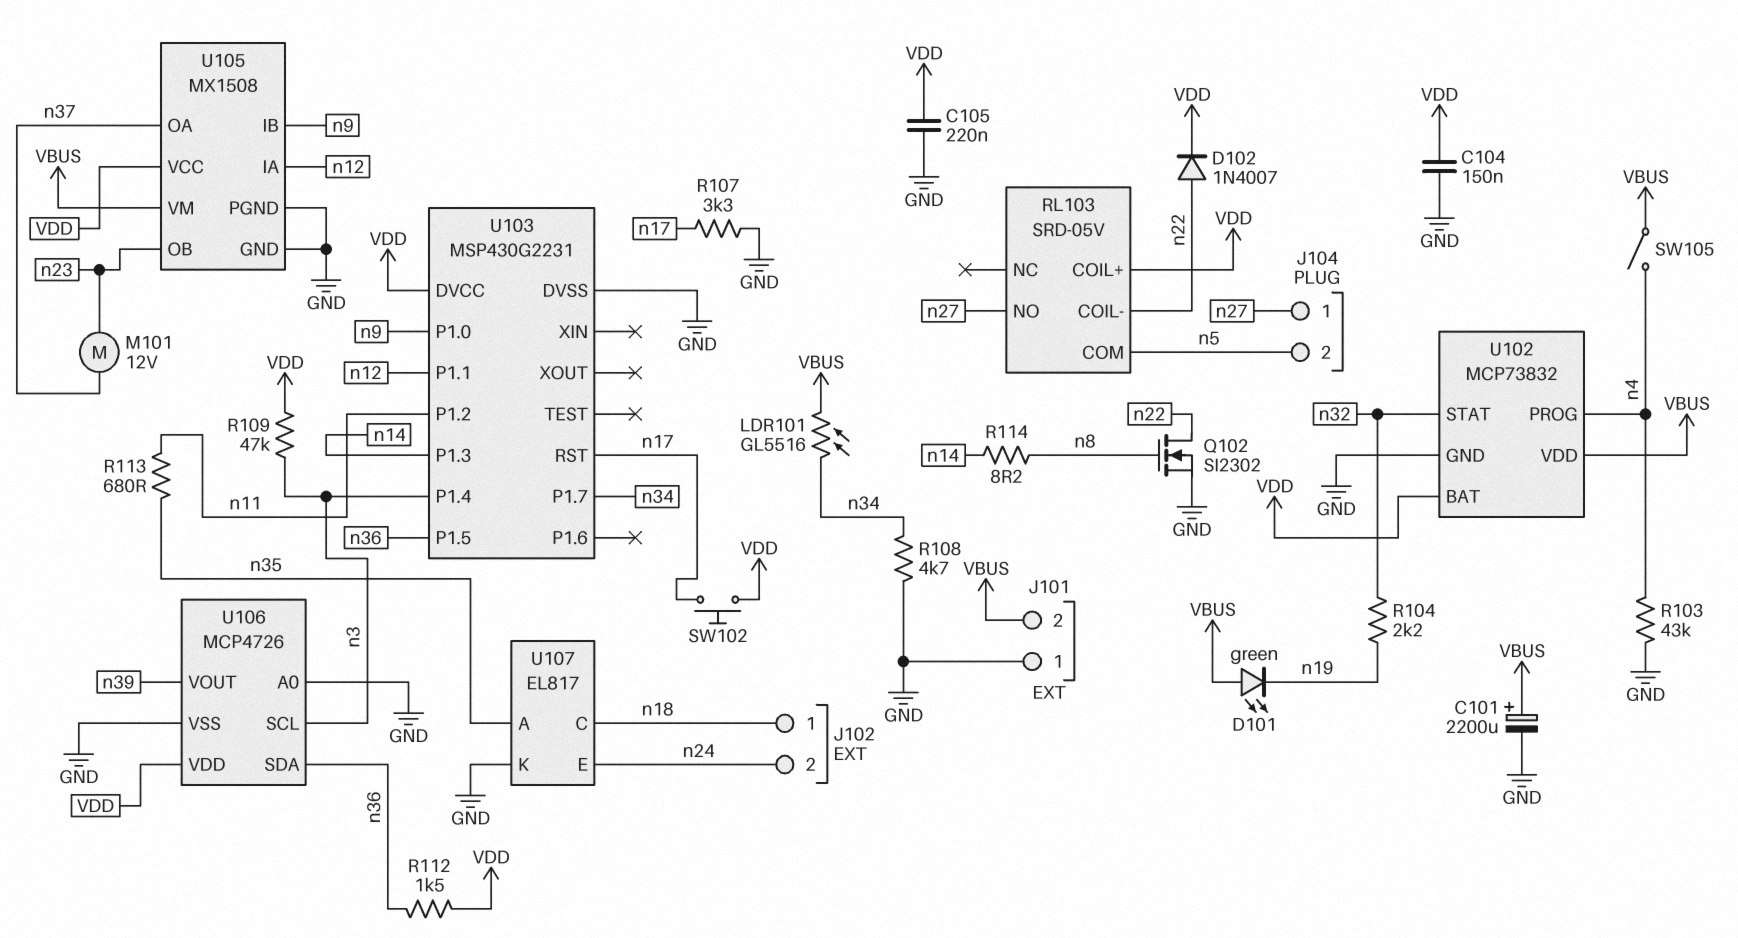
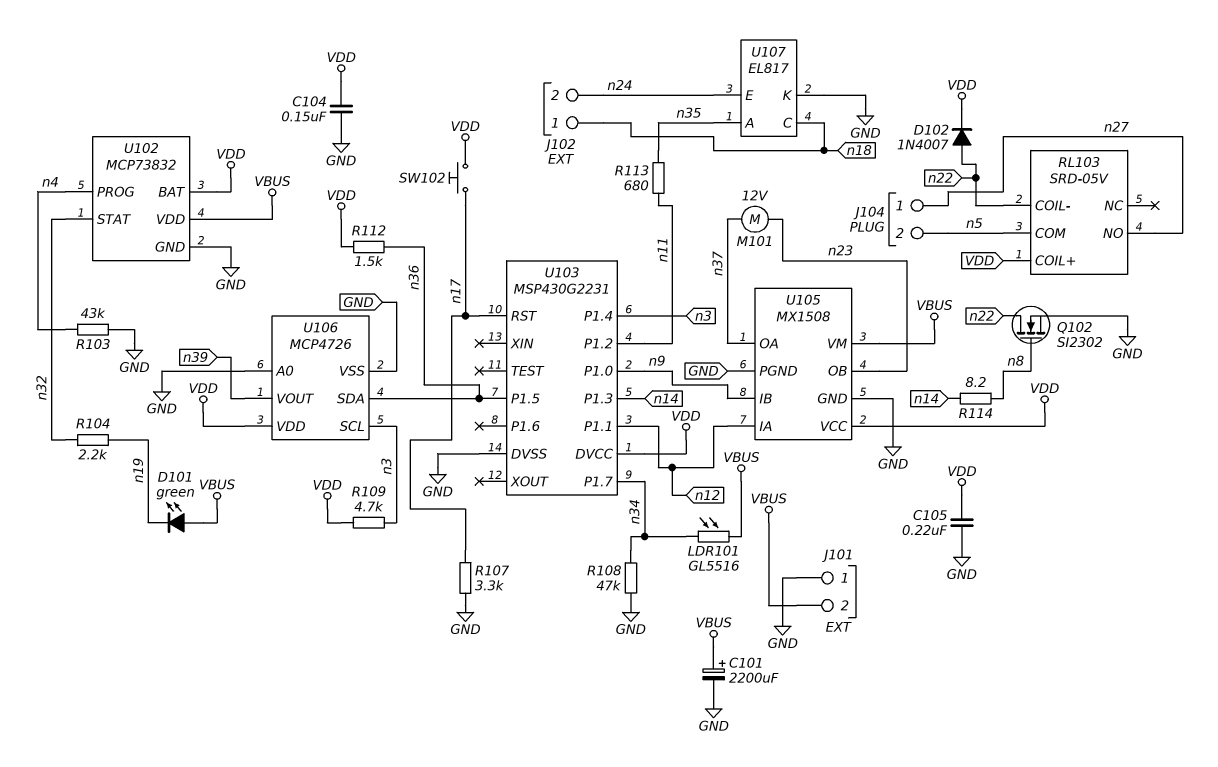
R108: 4.7k (GND, n34) -> 47k (GND, n34)
R109: 47k (VDD, n3) -> 4.7k (VDD, n3)
SW105: switch (VBUS, n4) -> none

